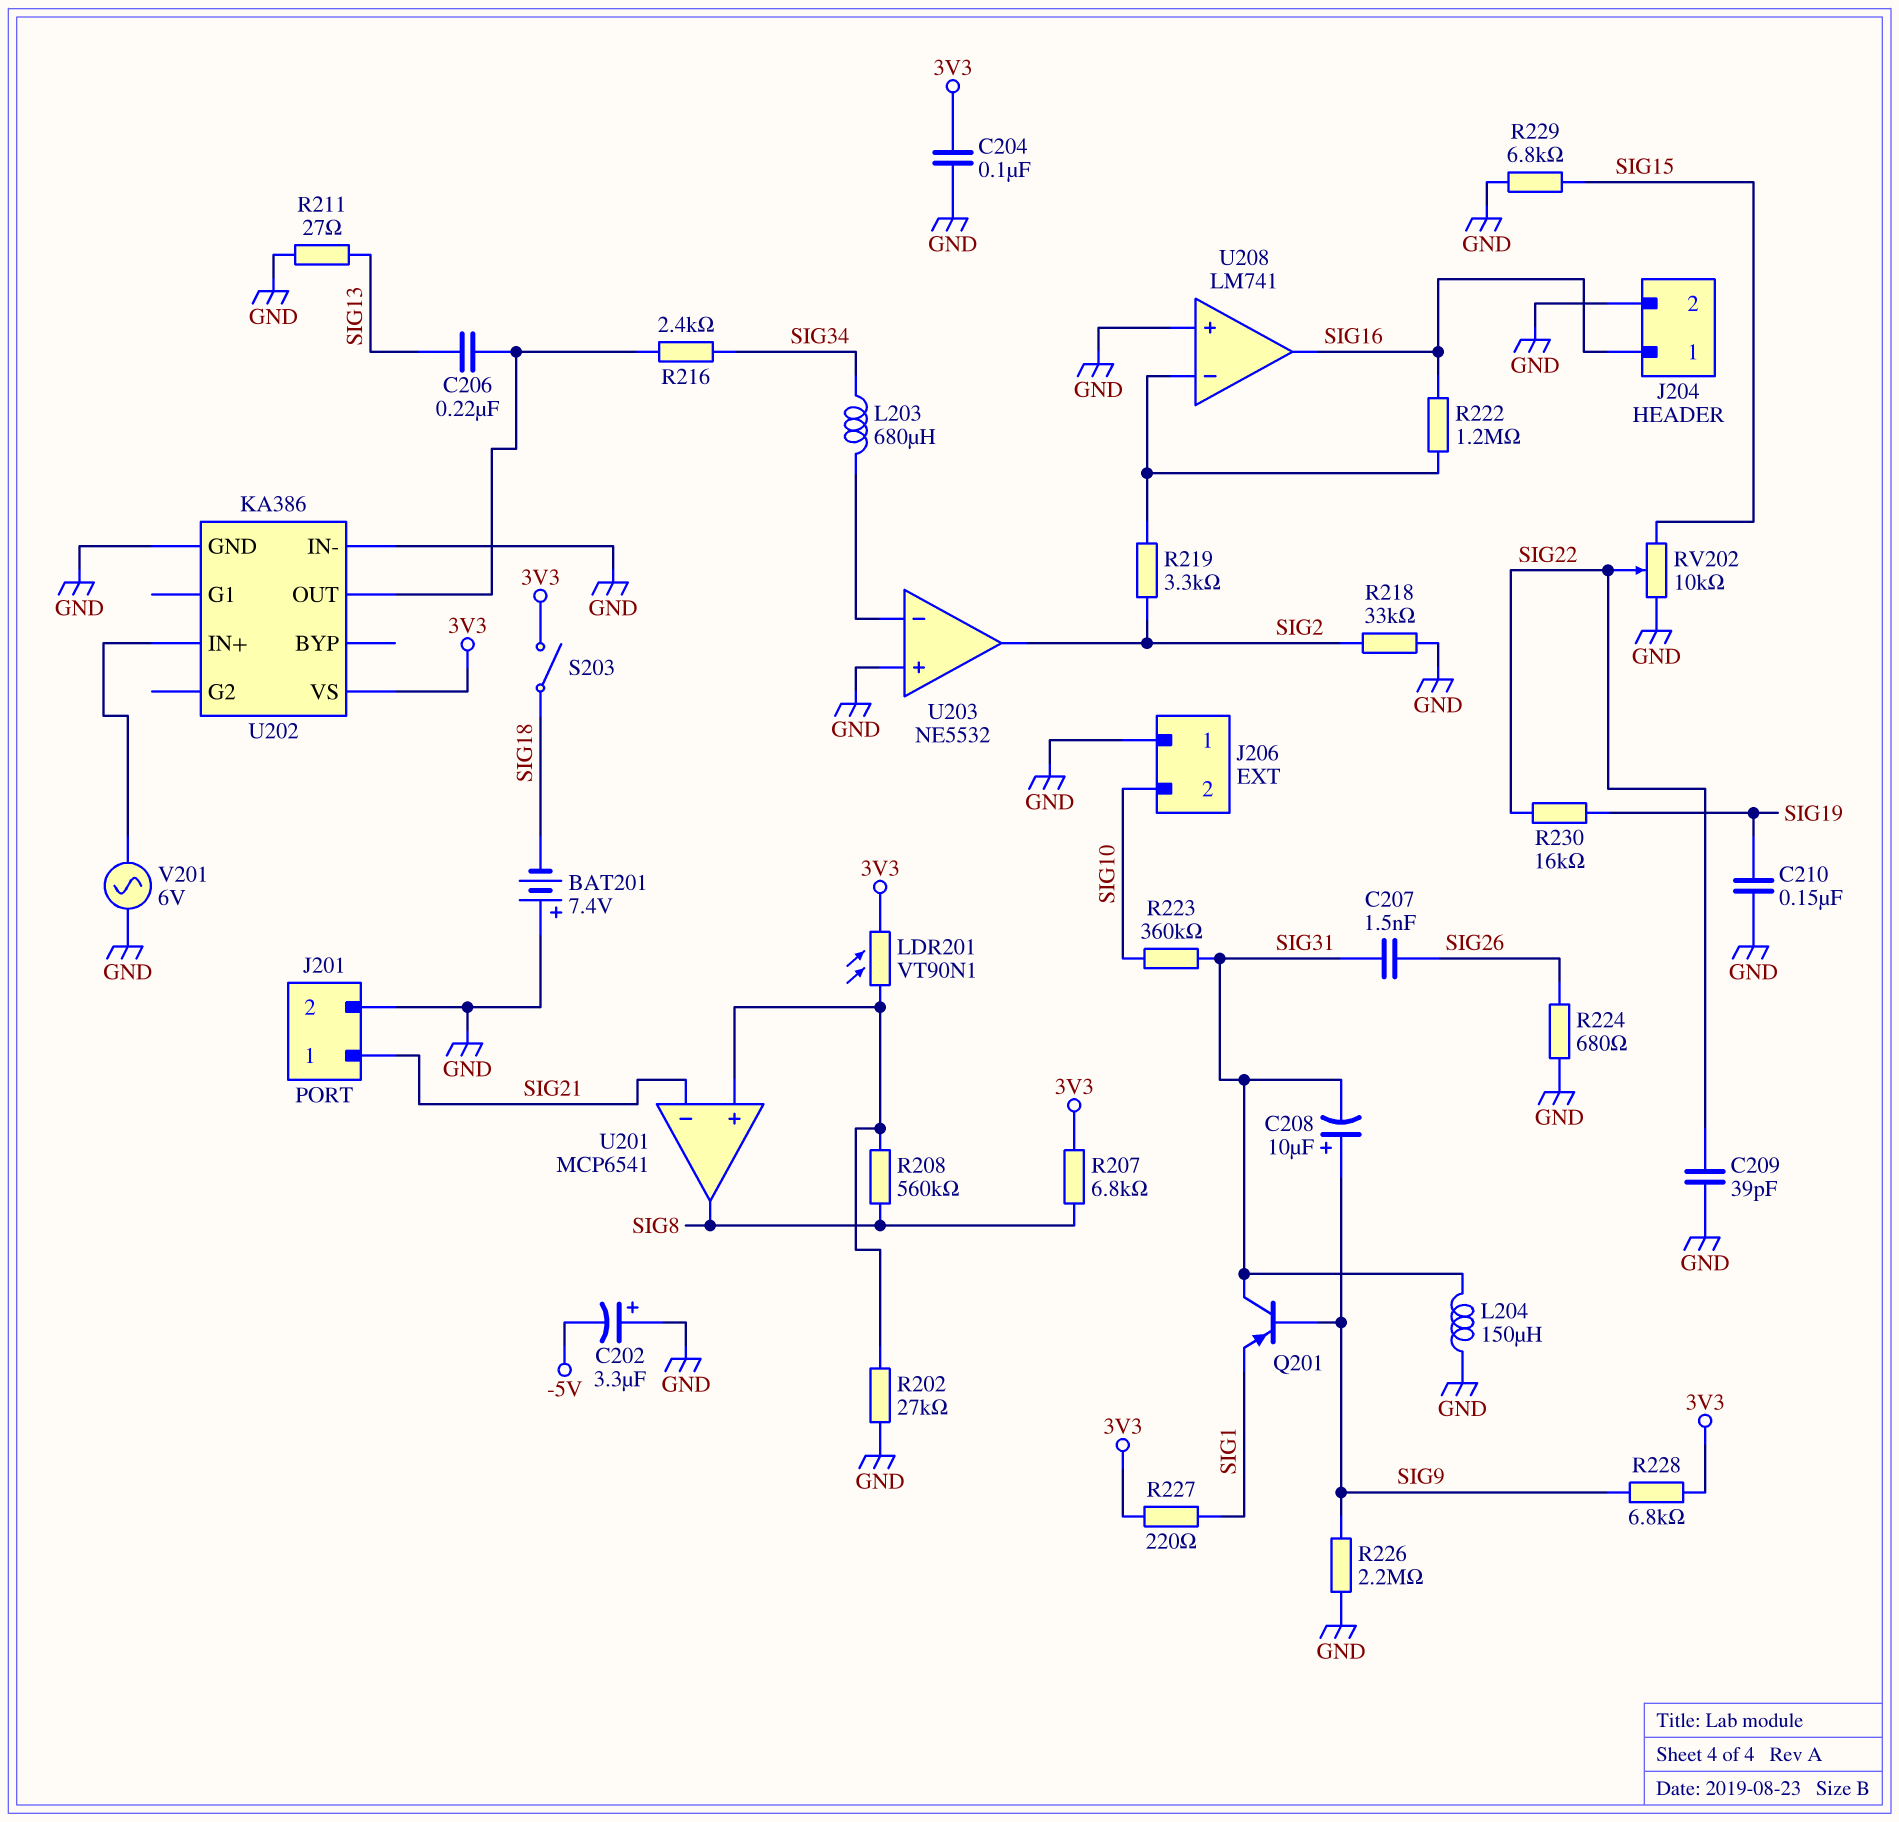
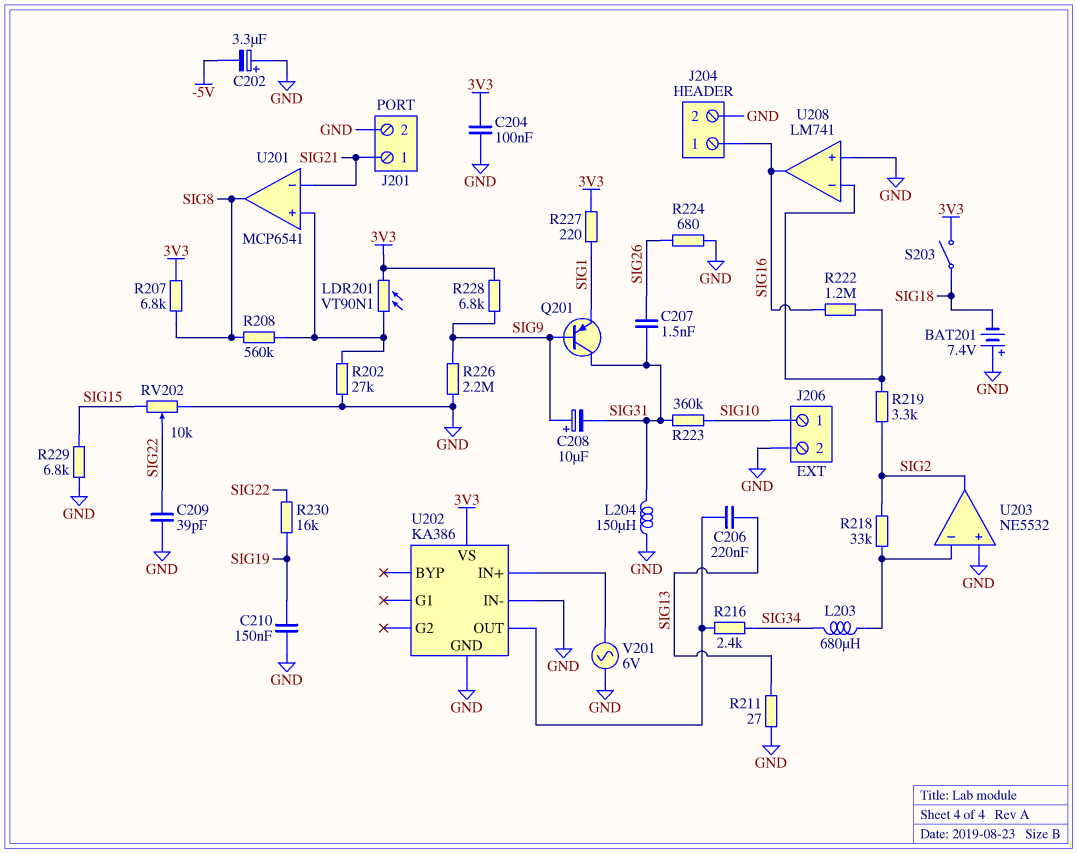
J206 pin 1: GND -> SIG10
J206 pin 2: SIG10 -> GND
R218: 33k (GND, SIG2) -> 33k (SIG2, U203/in-)

